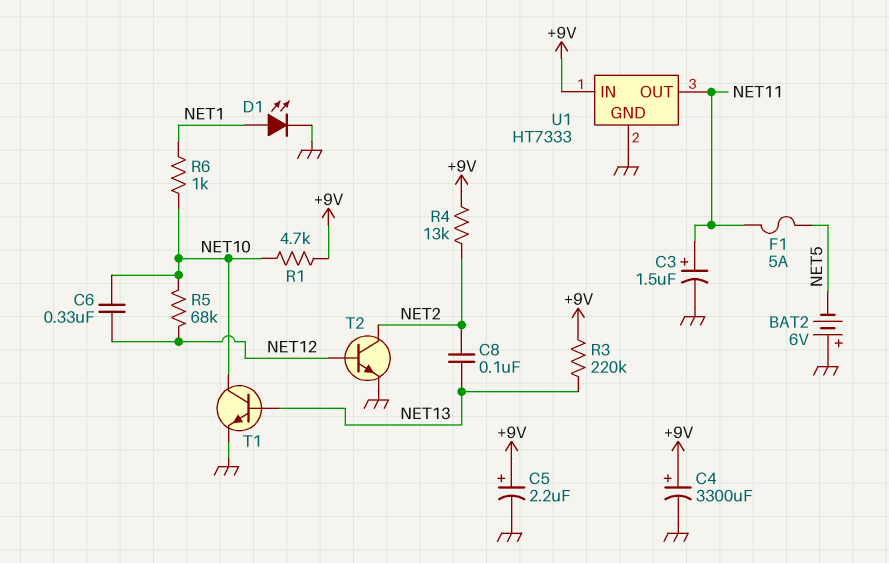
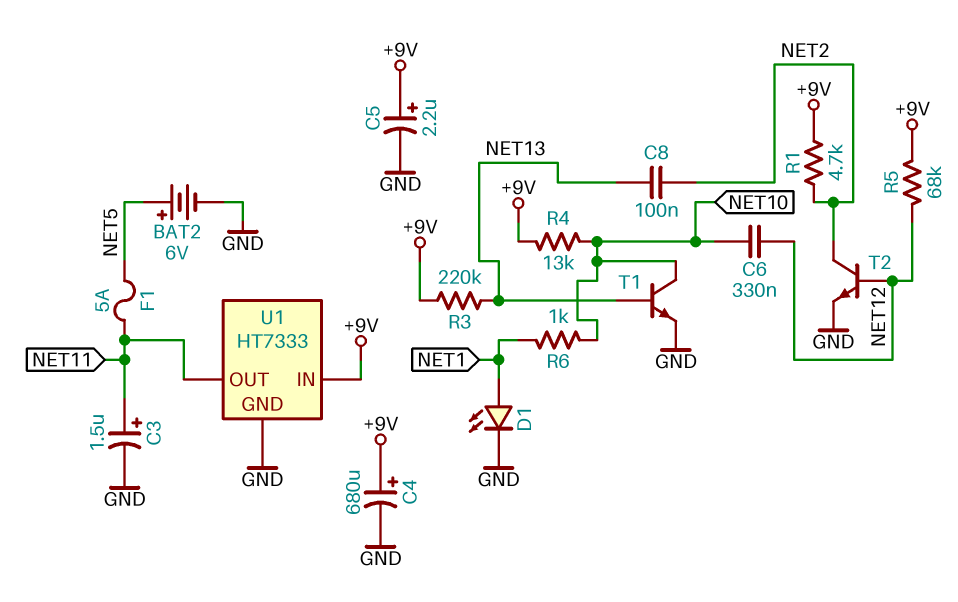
BAT2: 6V (plus GND, minus NET5) -> 6V (plus NET5, minus GND)
C4: 3300uF (plus +9V, minus GND) -> 680uF (plus +9V, minus GND)
R1: 4.7k (+9V, NET10) -> 4.7k (+9V, NET2)
R4: 13k (+9V, NET2) -> 13k (+9V, NET10)
R5: 68k (NET10, NET12) -> 68k (+9V, NET12)

